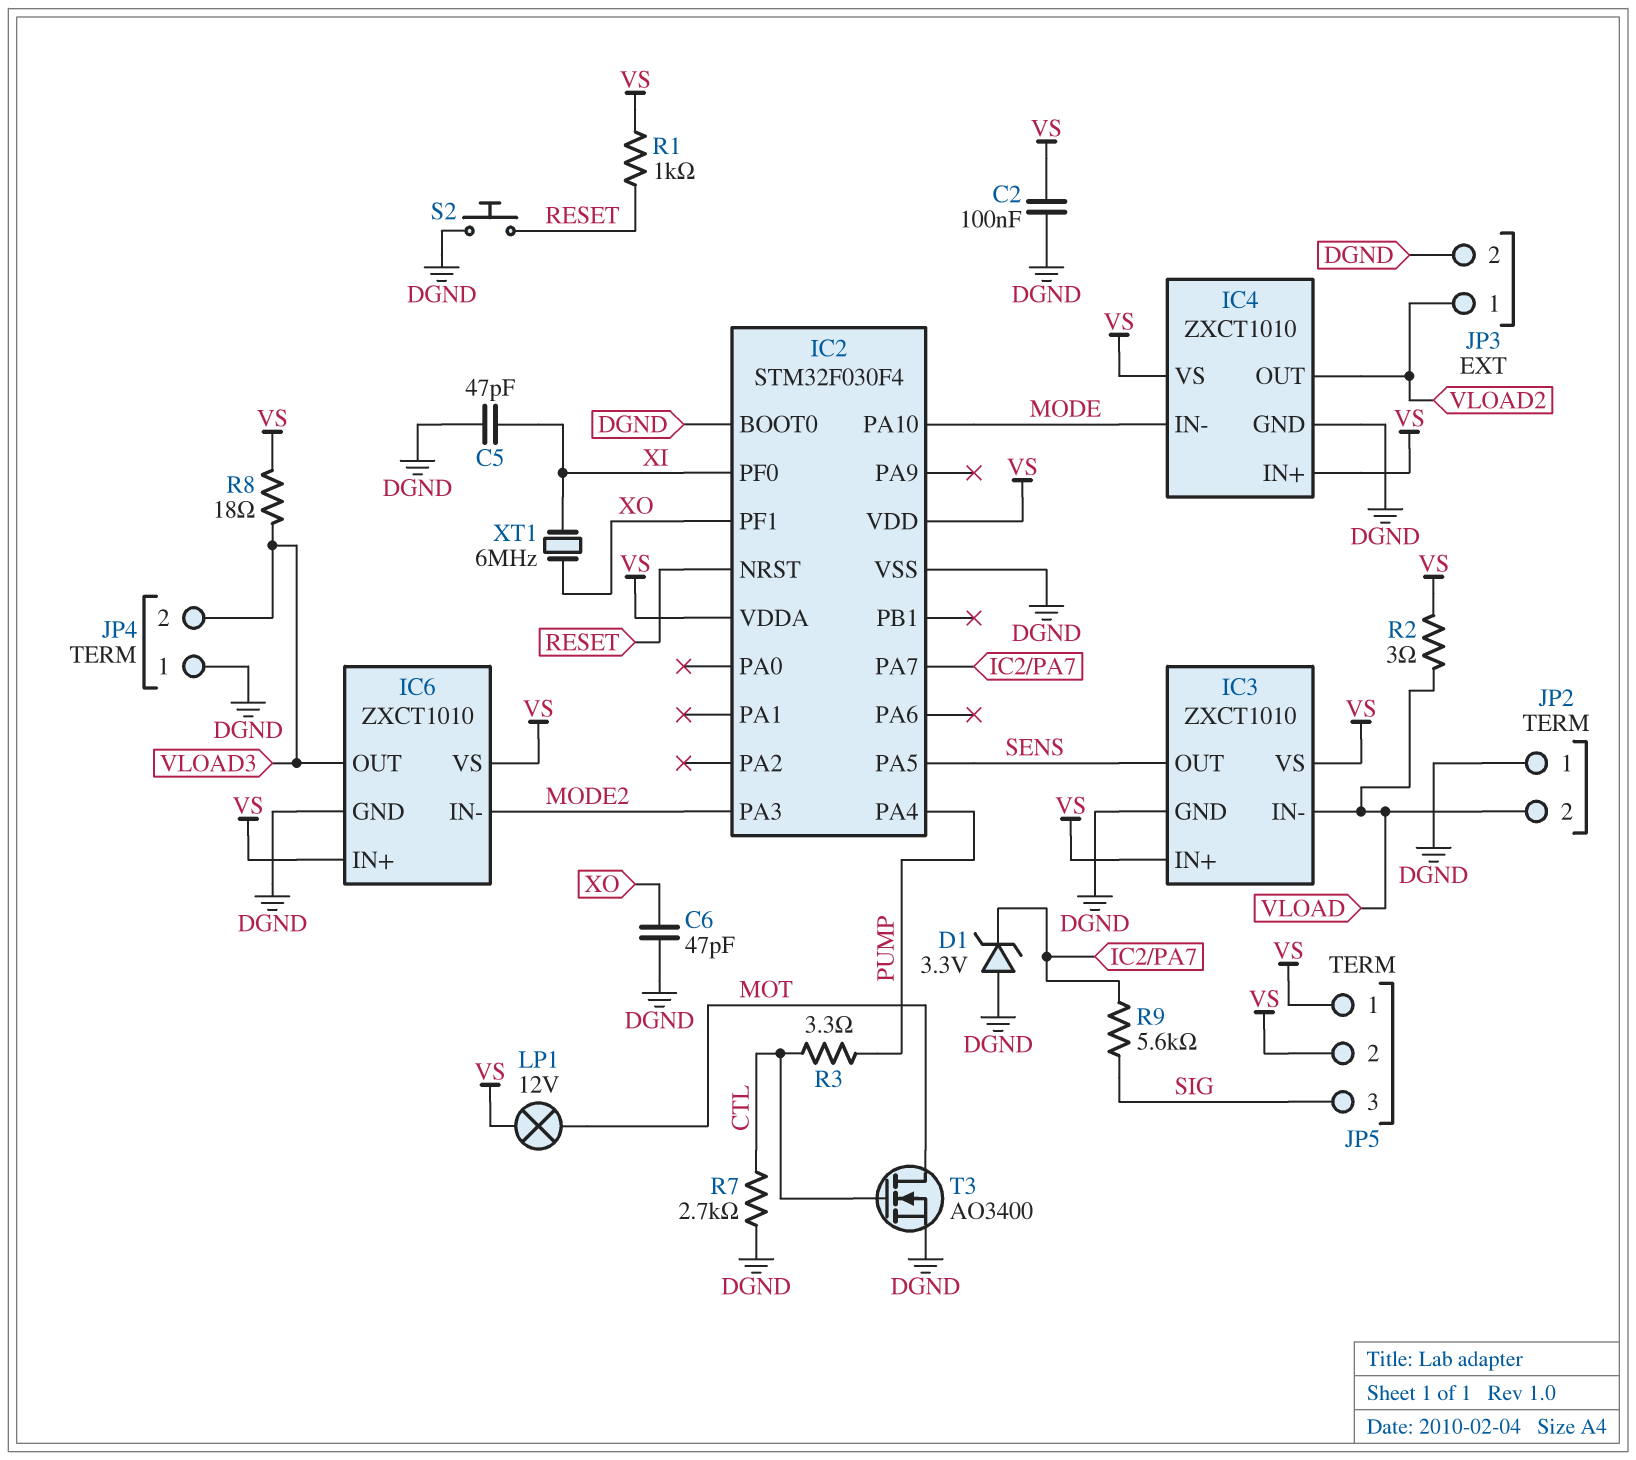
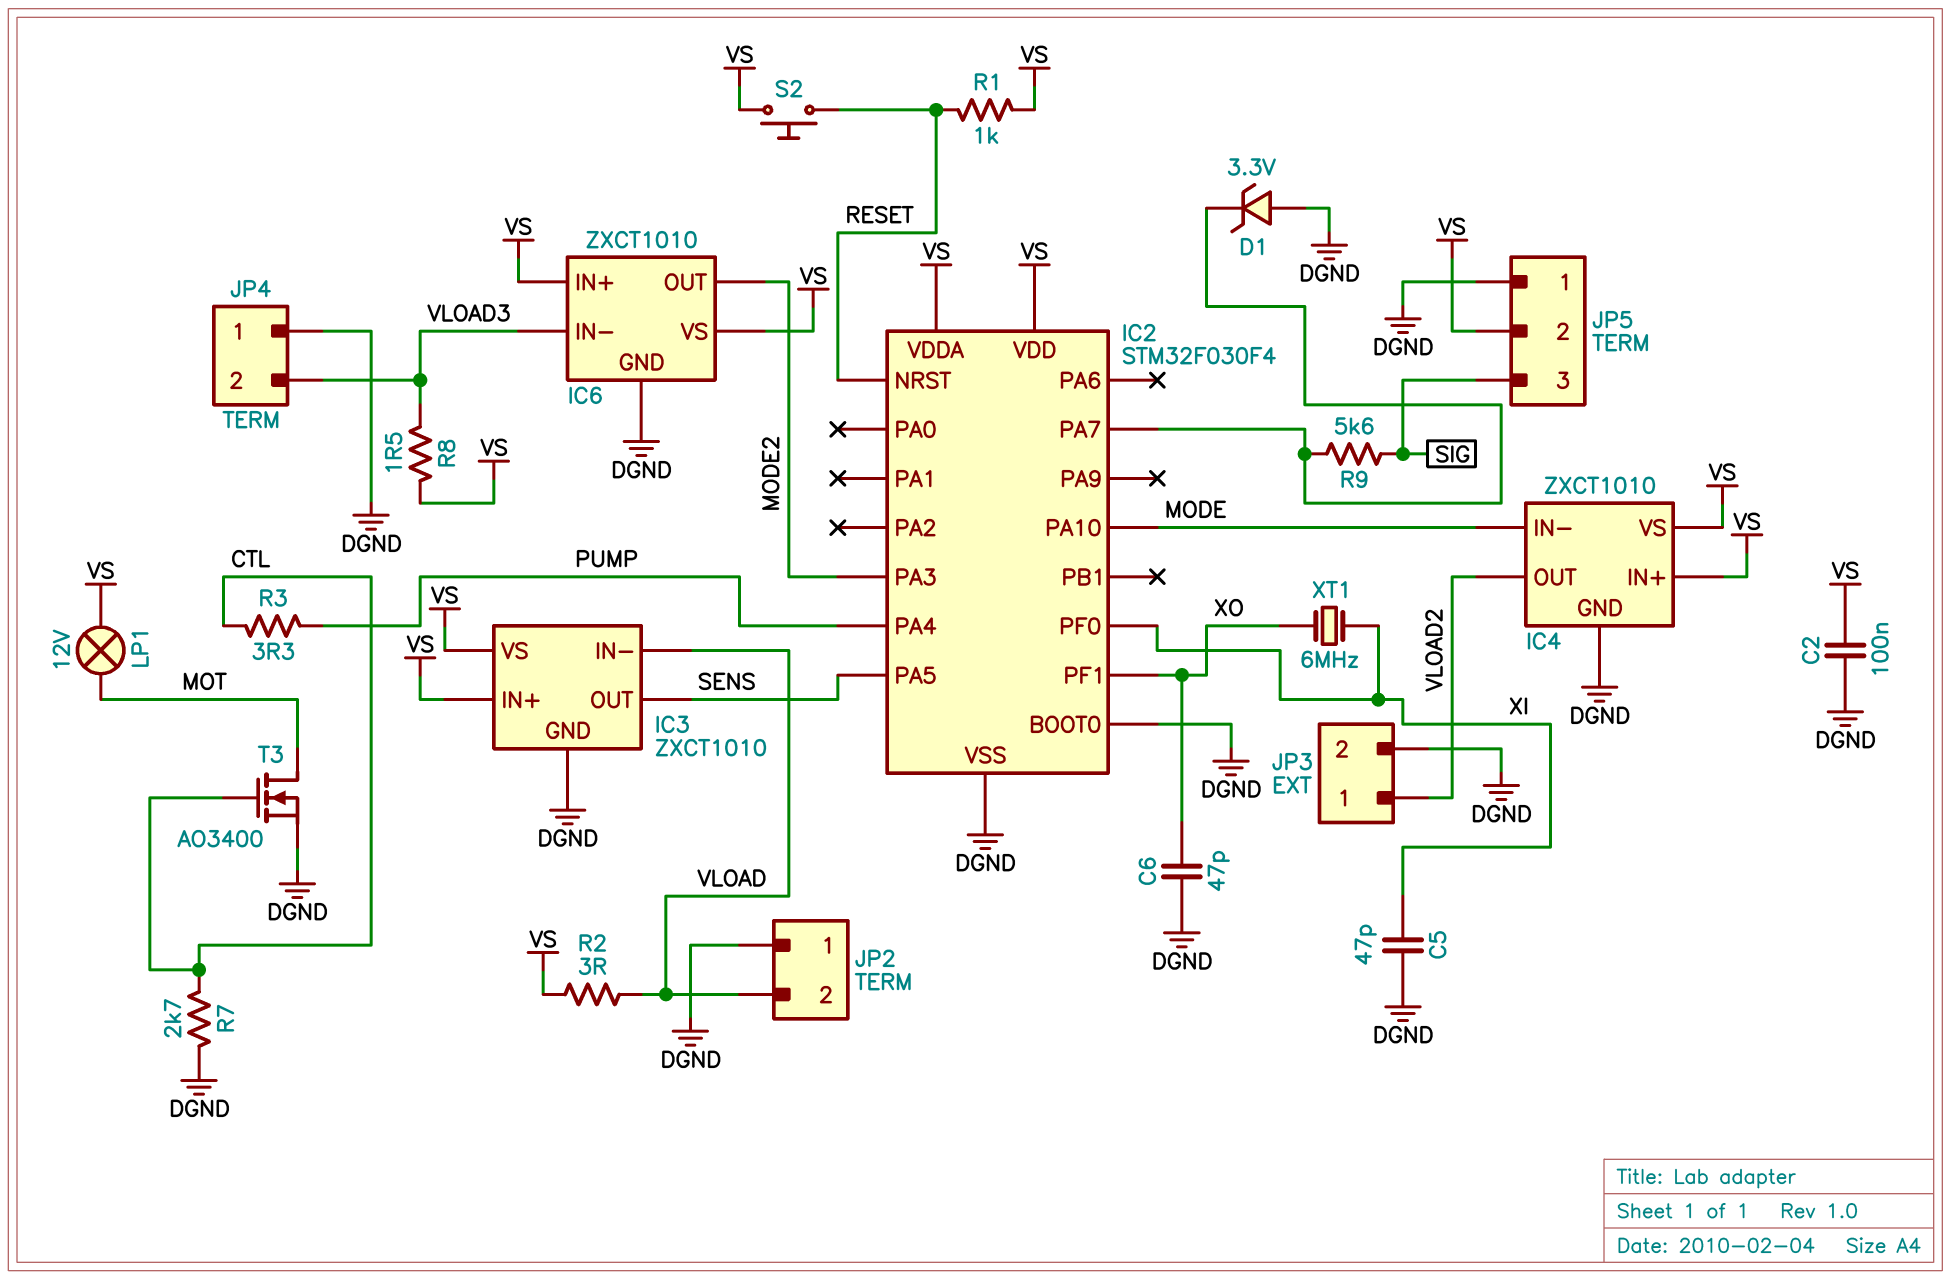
IC6 pin IN-: MODE2 -> VLOAD3
IC6 pin OUT: VLOAD3 -> MODE2
JP5 pin 1: VS -> DGND
R8: 18 (VLOAD3, VS) -> 1.5 (VLOAD3, VS)
S2: button (DGND, RESET) -> button (RESET, VS)

